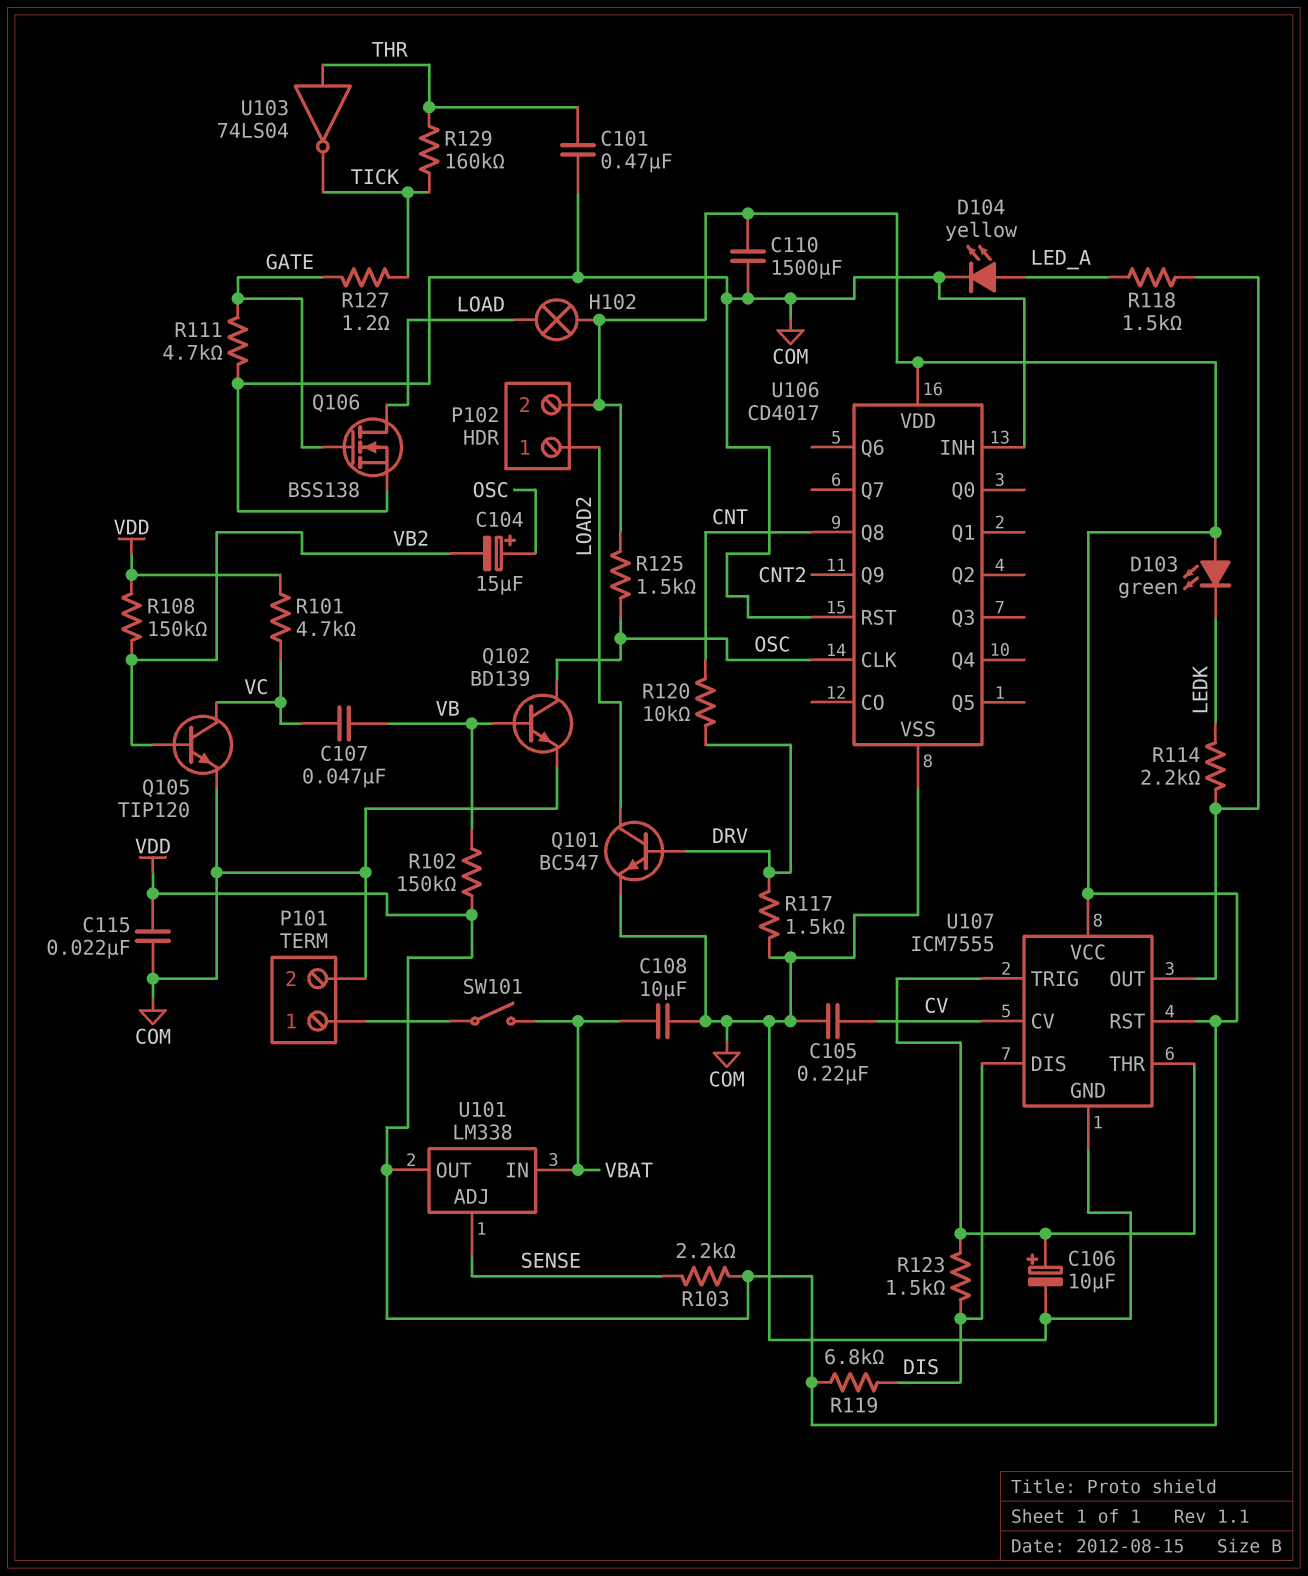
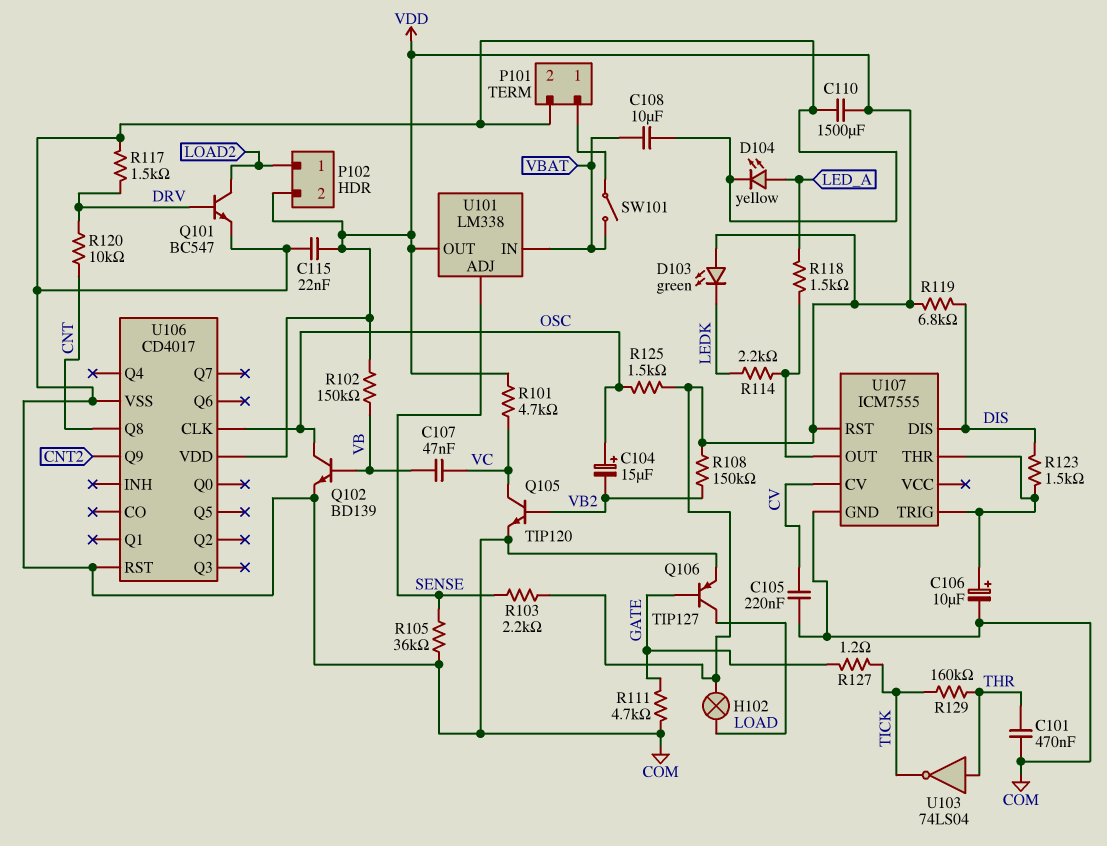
Q106: NMOS BSS138 (G GATE, D LOAD, S COM) -> PNP TIP127 (B GATE, C LOAD, E COM)
R105: none -> 36k (COM, SENSE)
U106 pin INH: COM -> none
U107 pin VCC: VDD -> none

